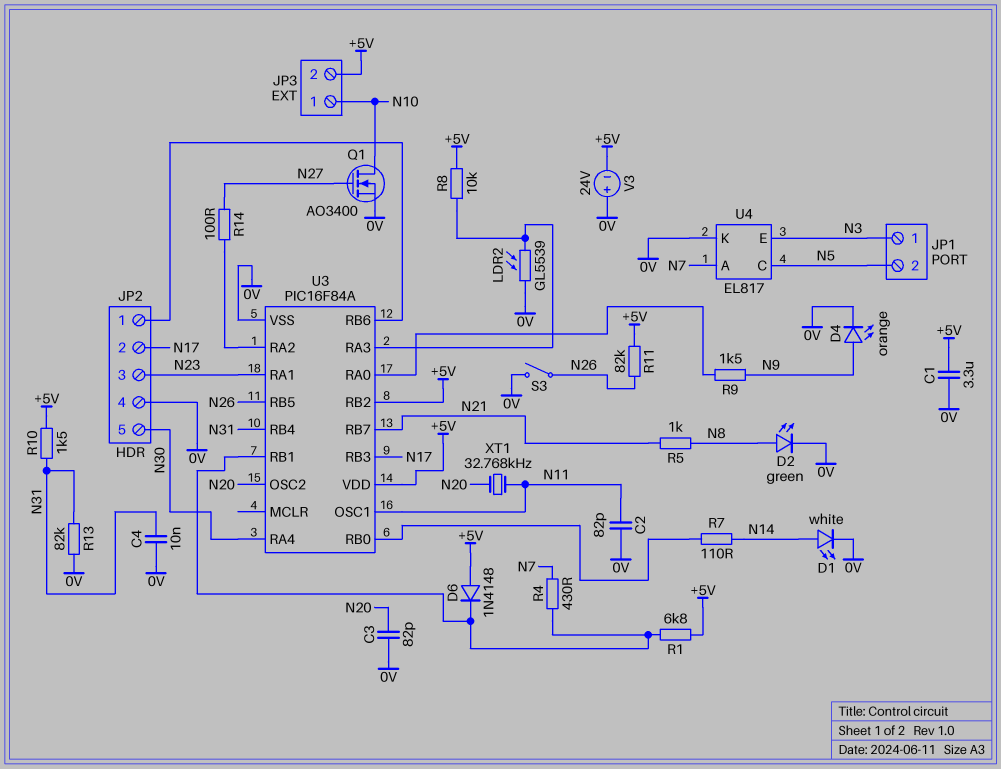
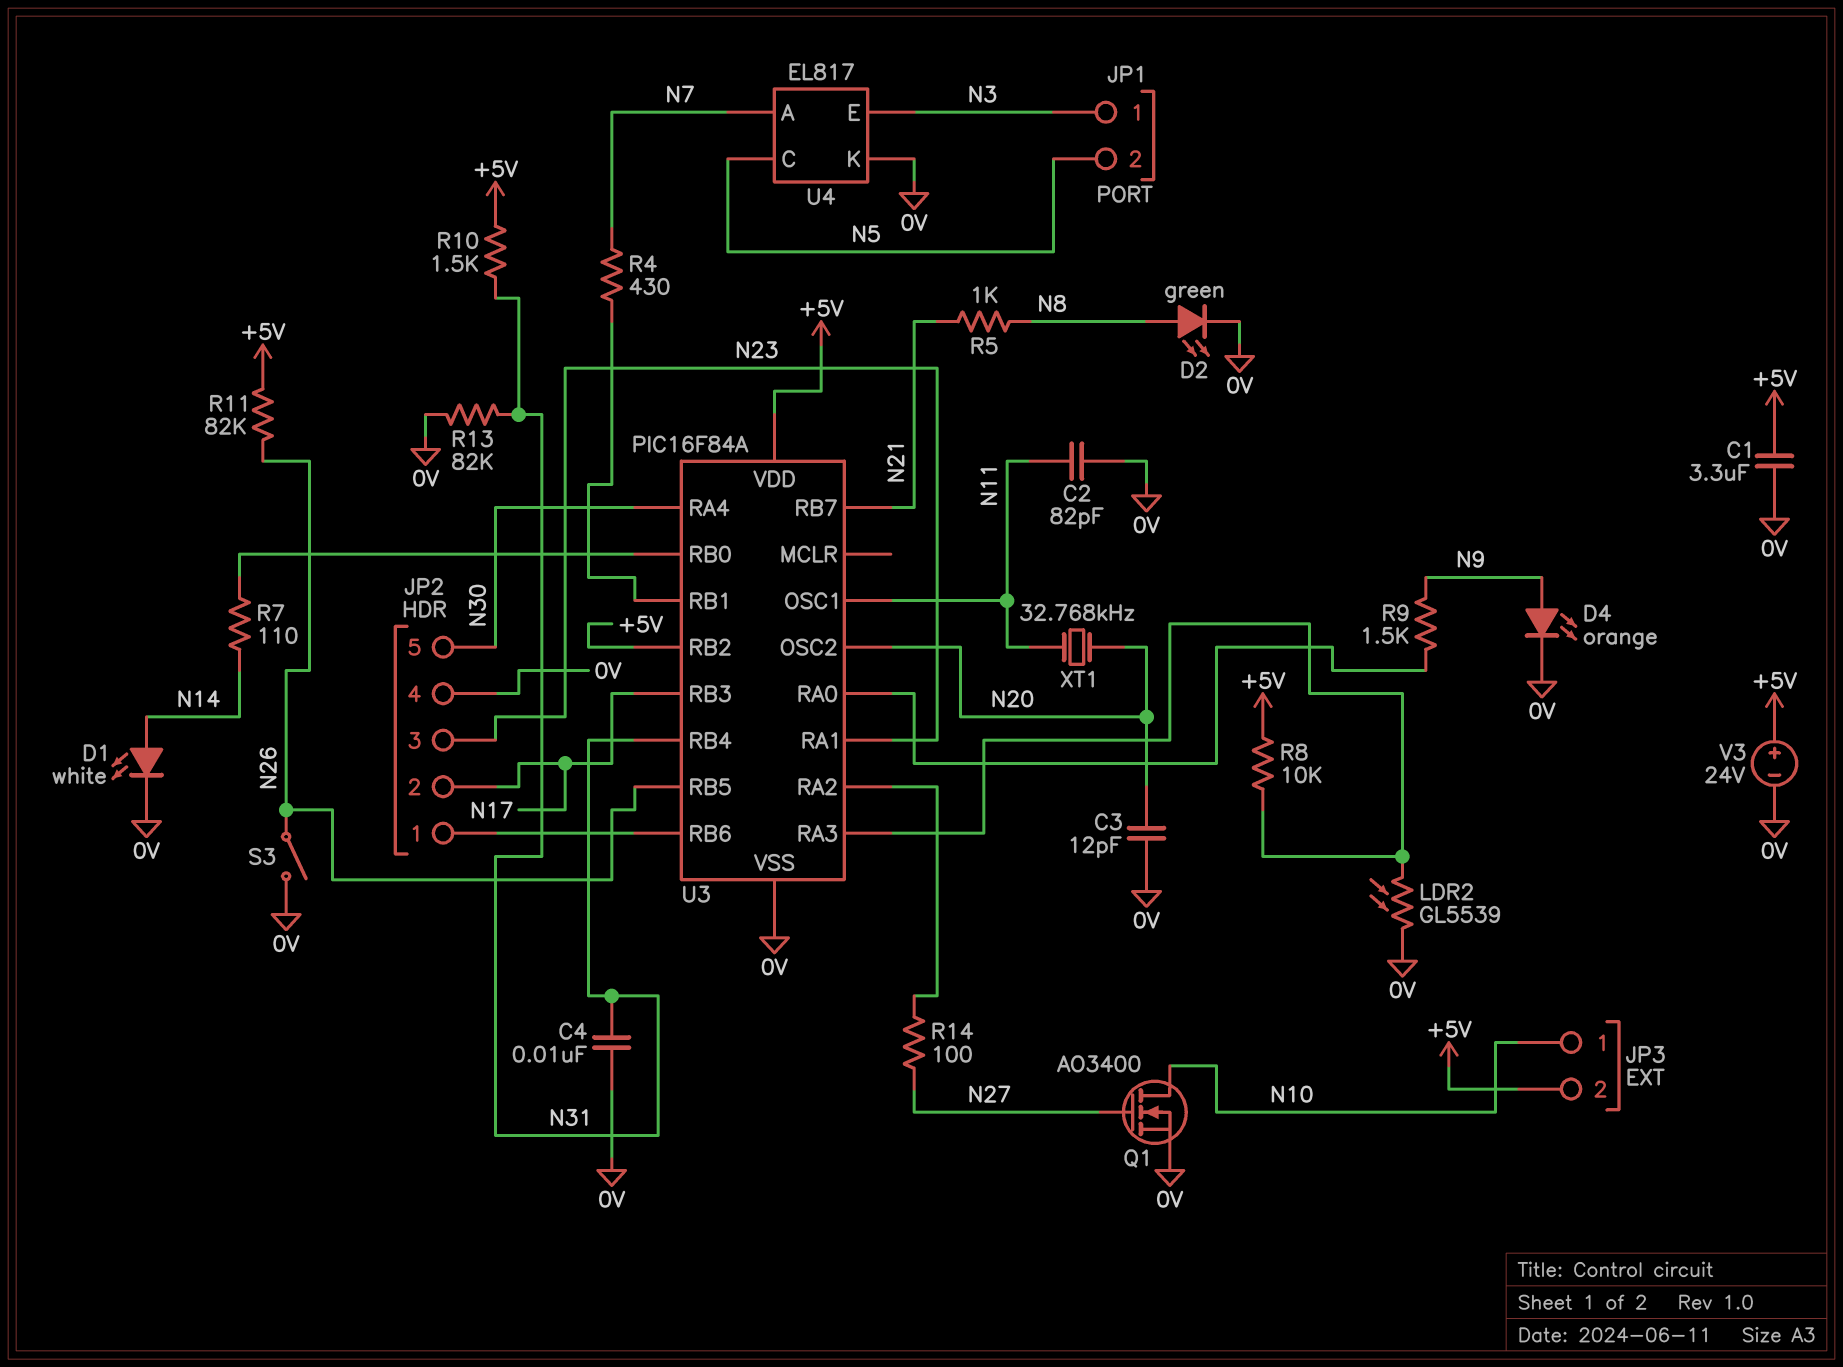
C3: 82pF (0V, N20) -> 12pF (0V, N20)
D6: diode 1N4148 (A +5V, K U3/RB1) -> none
R1: 6.8k (+5V, U3/RB1) -> none
V3: 24V (plus 0V, minus +5V) -> 24V (plus +5V, minus 0V)

